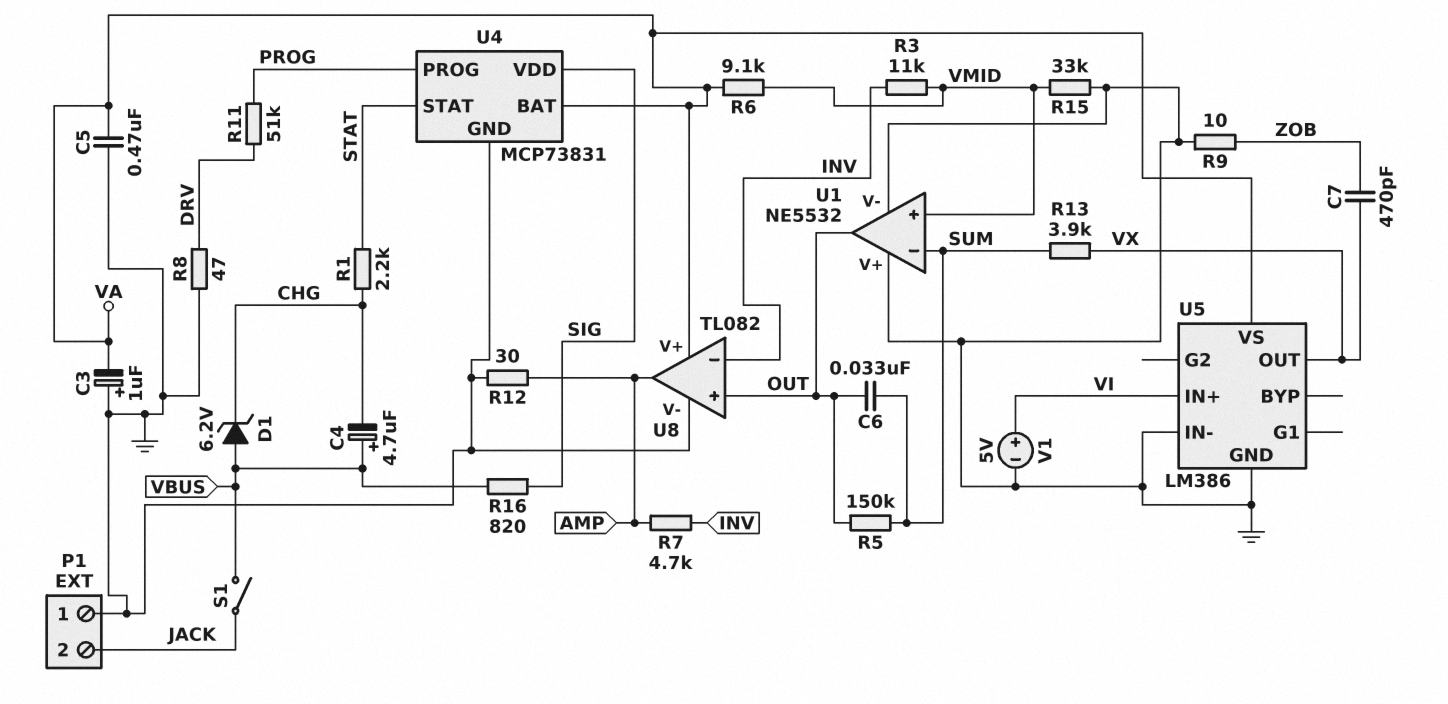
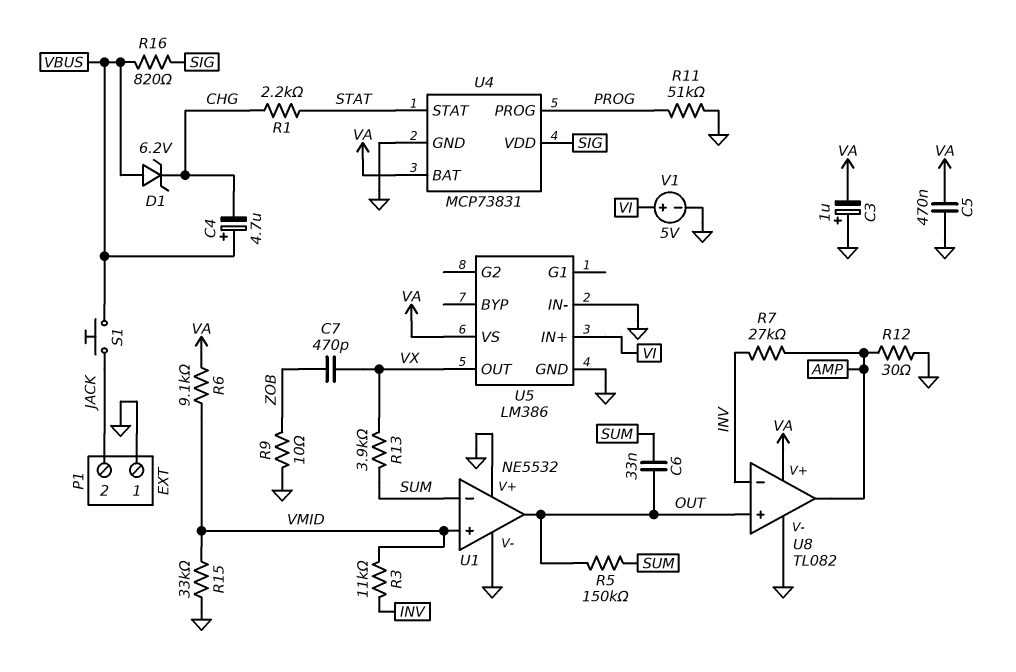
R7: 4.7k (AMP, INV) -> 27k (AMP, INV)
R8: 47 (DRV, GND) -> none
R11: 51k (DRV, PROG) -> 51k (GND, PROG)
S1: switch (JACK, VBUS) -> button (JACK, VBUS)

